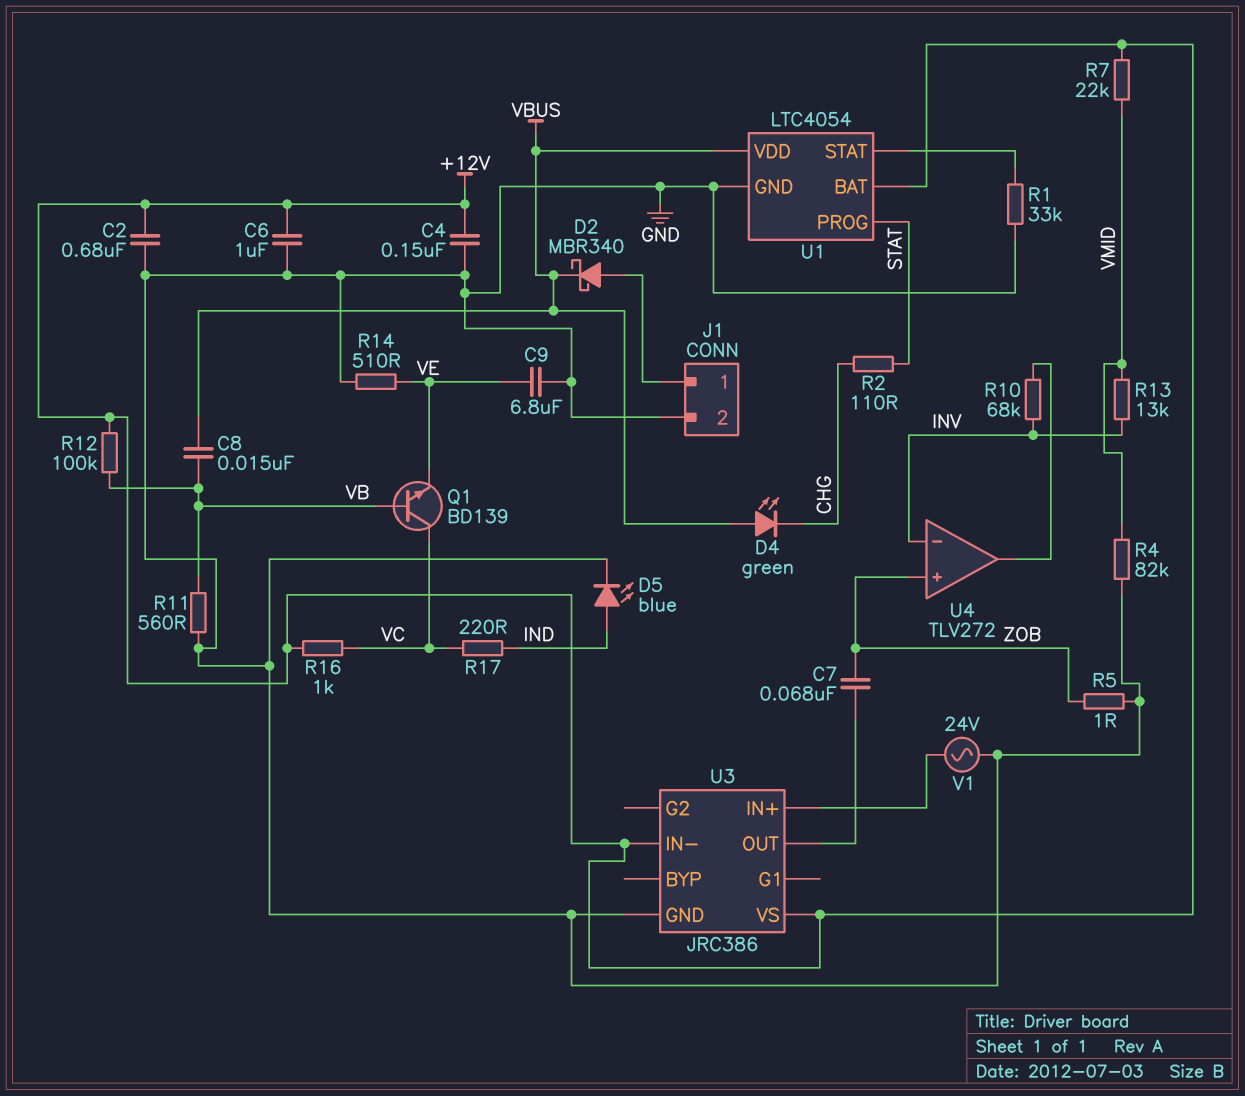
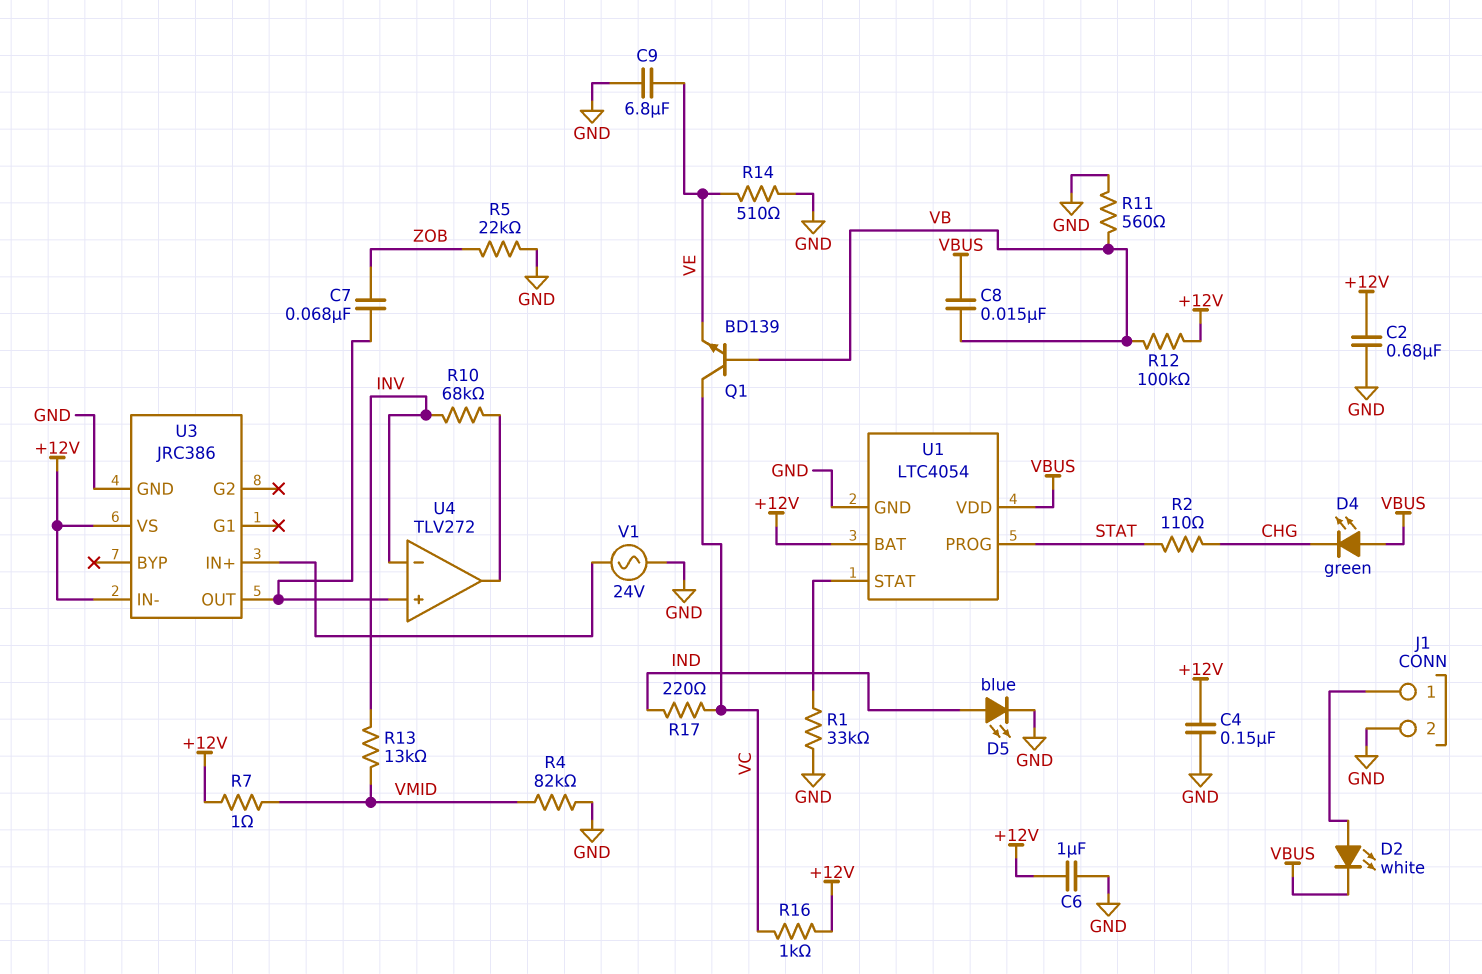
D2: schottky MBR340 (A J1/1, K VBUS) -> LED white (A J1/1, K VBUS)
R5: 1 (GND, ZOB) -> 22k (GND, ZOB)
R7: 22k (+12V, VMID) -> 1 (+12V, VMID)
U4 pin in+: ZOB -> U3/OUT

